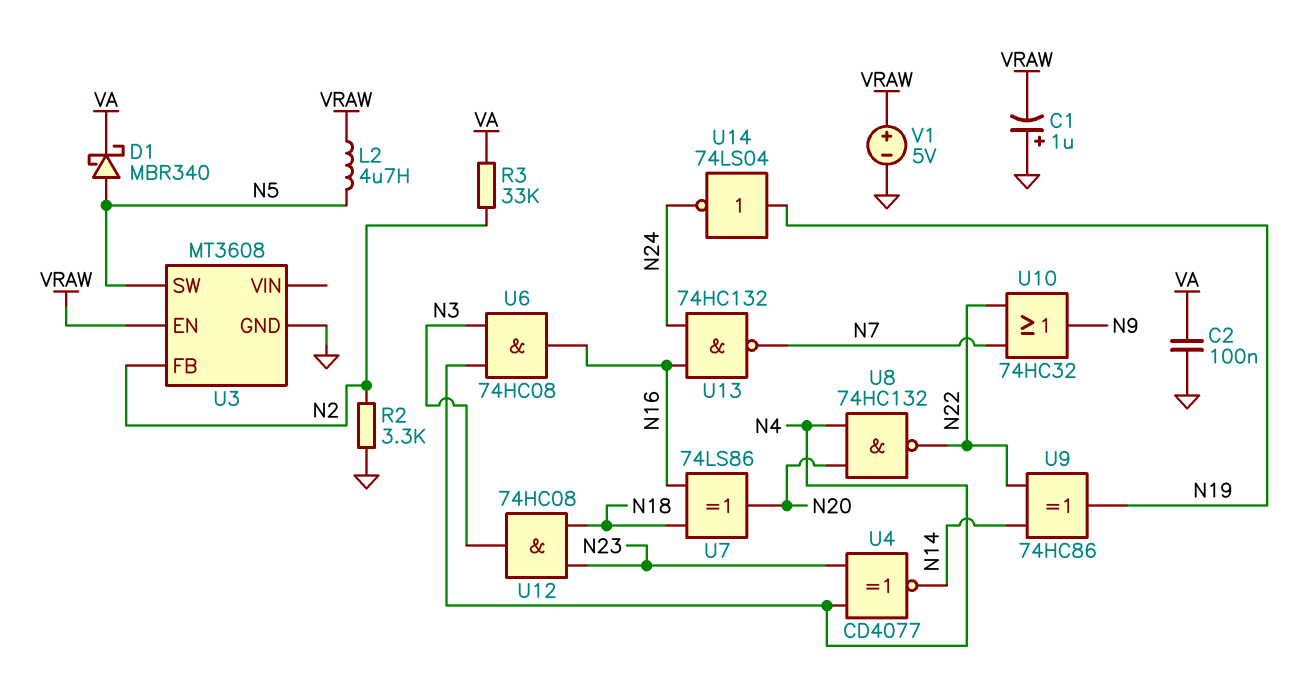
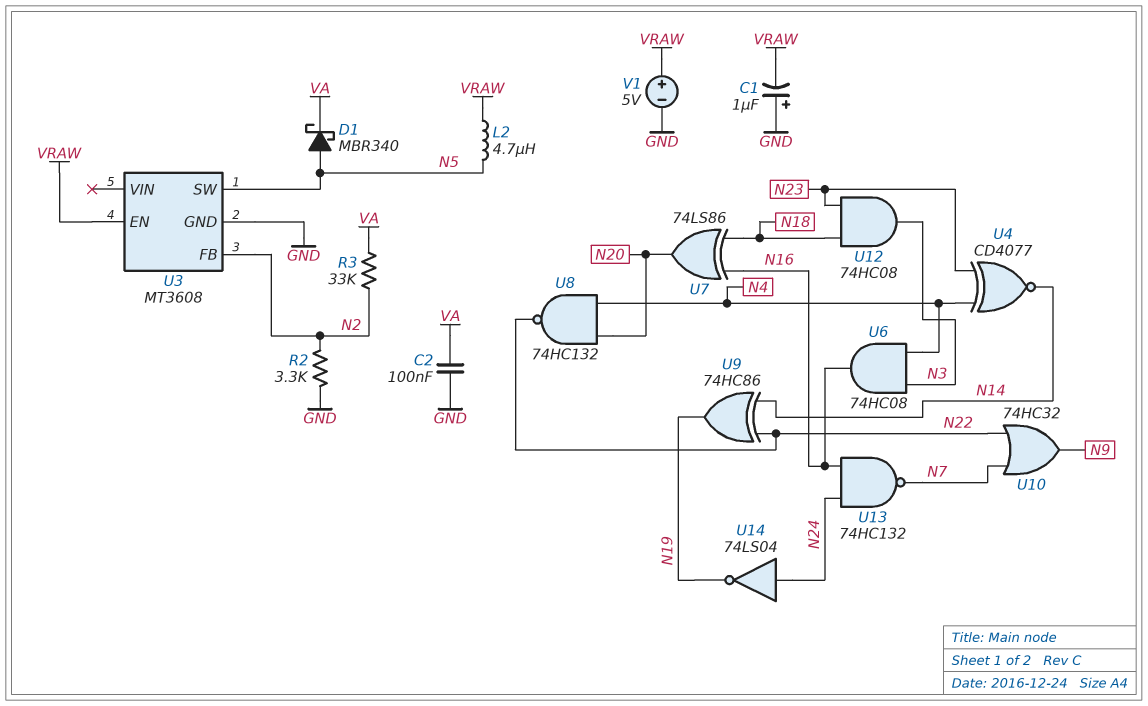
U14: NOT 74LS04 (in N19, out N24) -> NOT 74LS04 (in N24, out N19)

